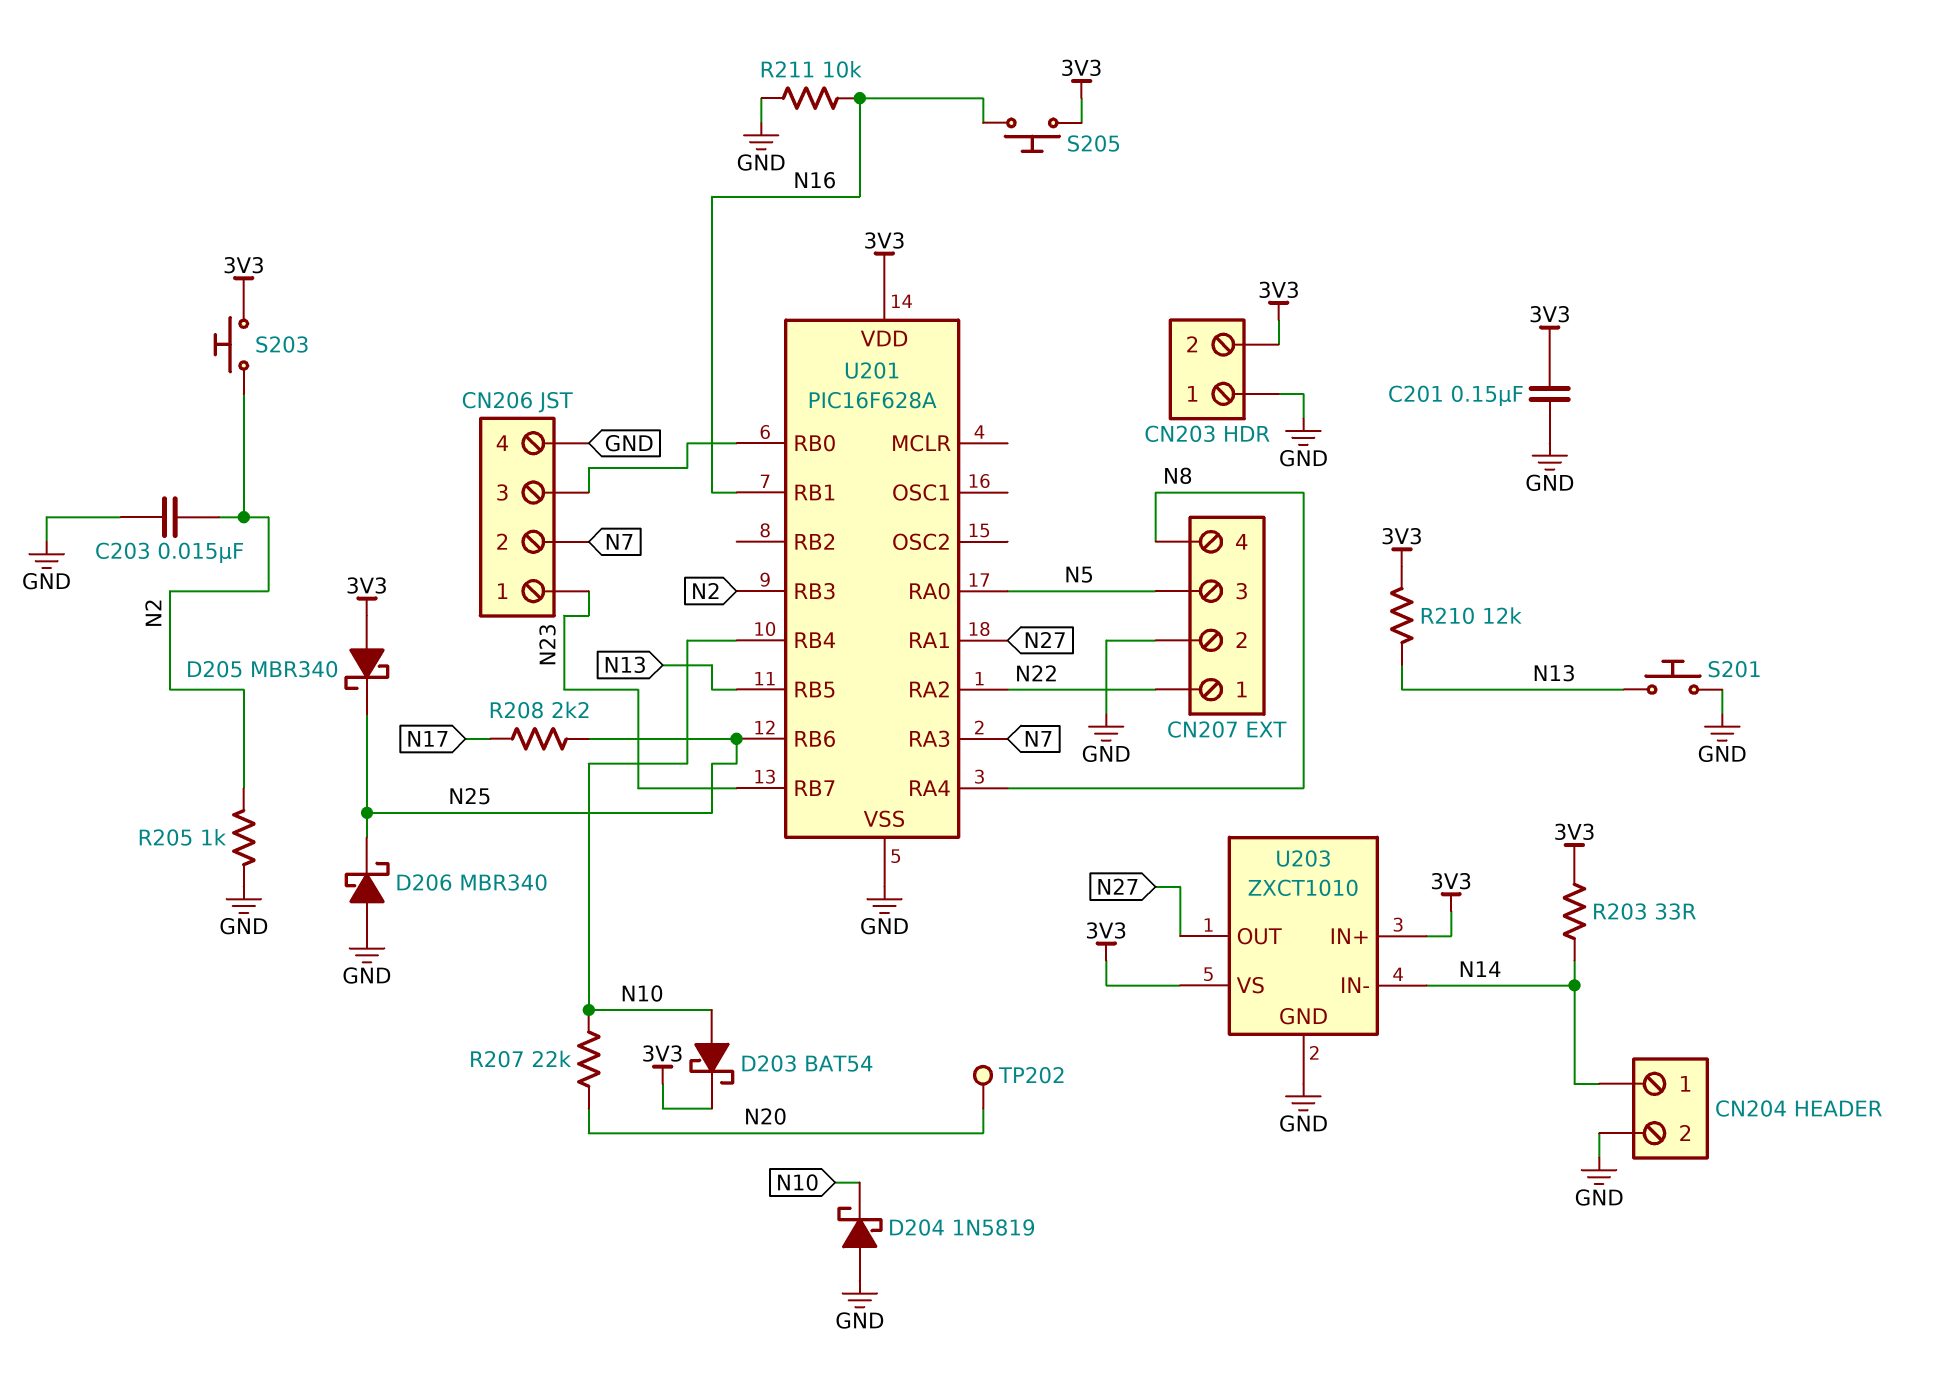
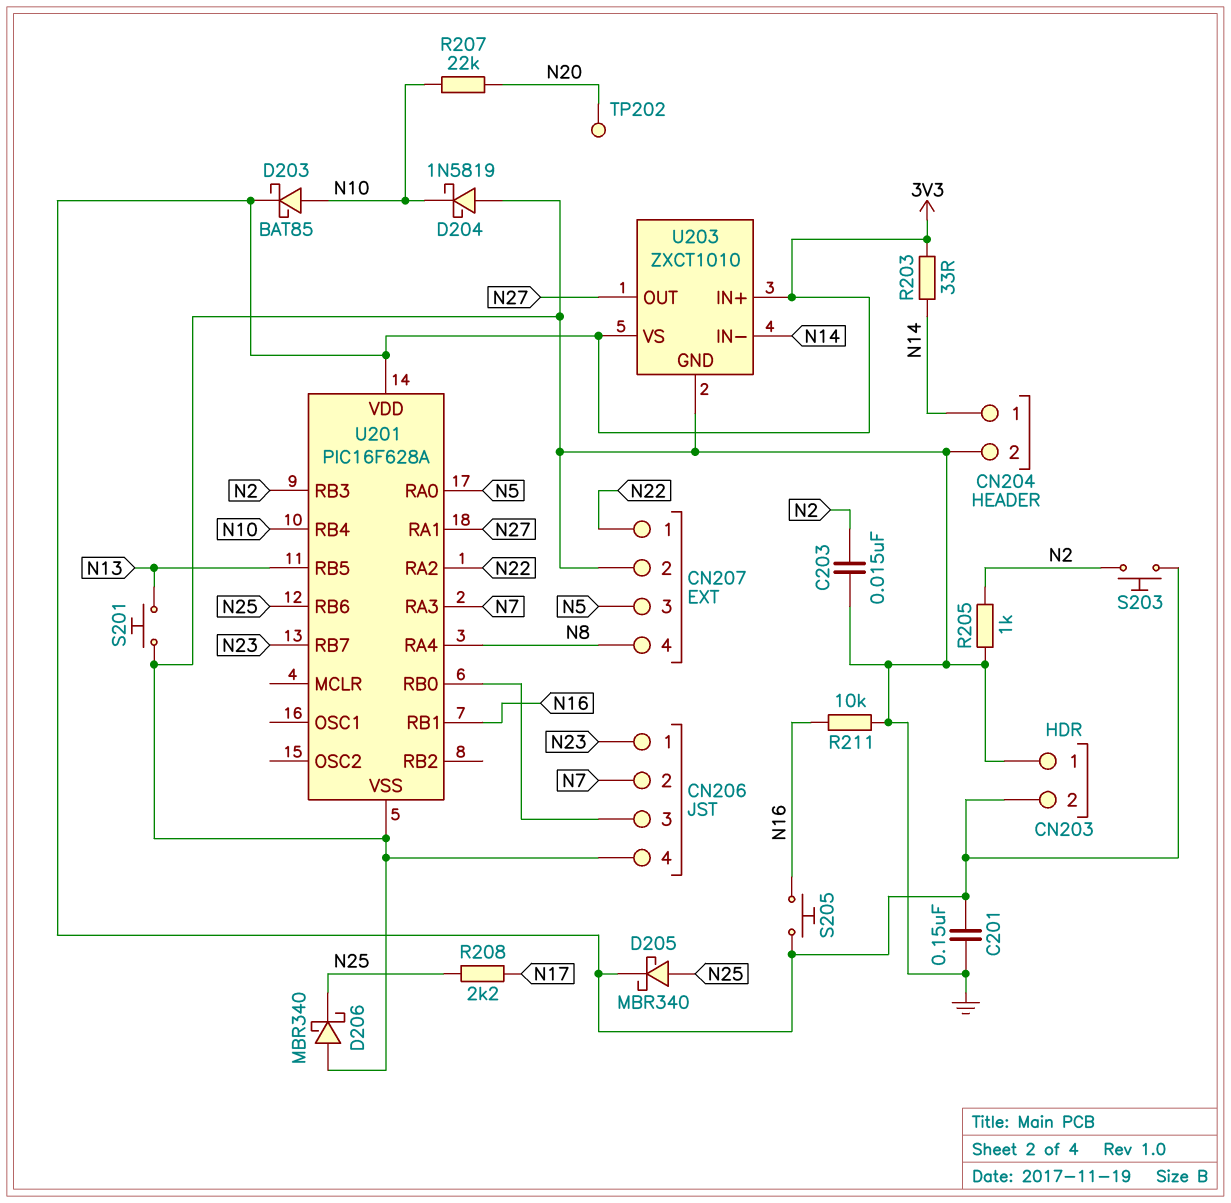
D203: schottky BAT54 (A N10, K 3V3) -> schottky BAT85 (A N10, K 3V3)
D205: schottky MBR340 (A 3V3, K N25) -> schottky MBR340 (A N25, K 3V3)
R210: 12k (3V3, N13) -> none

